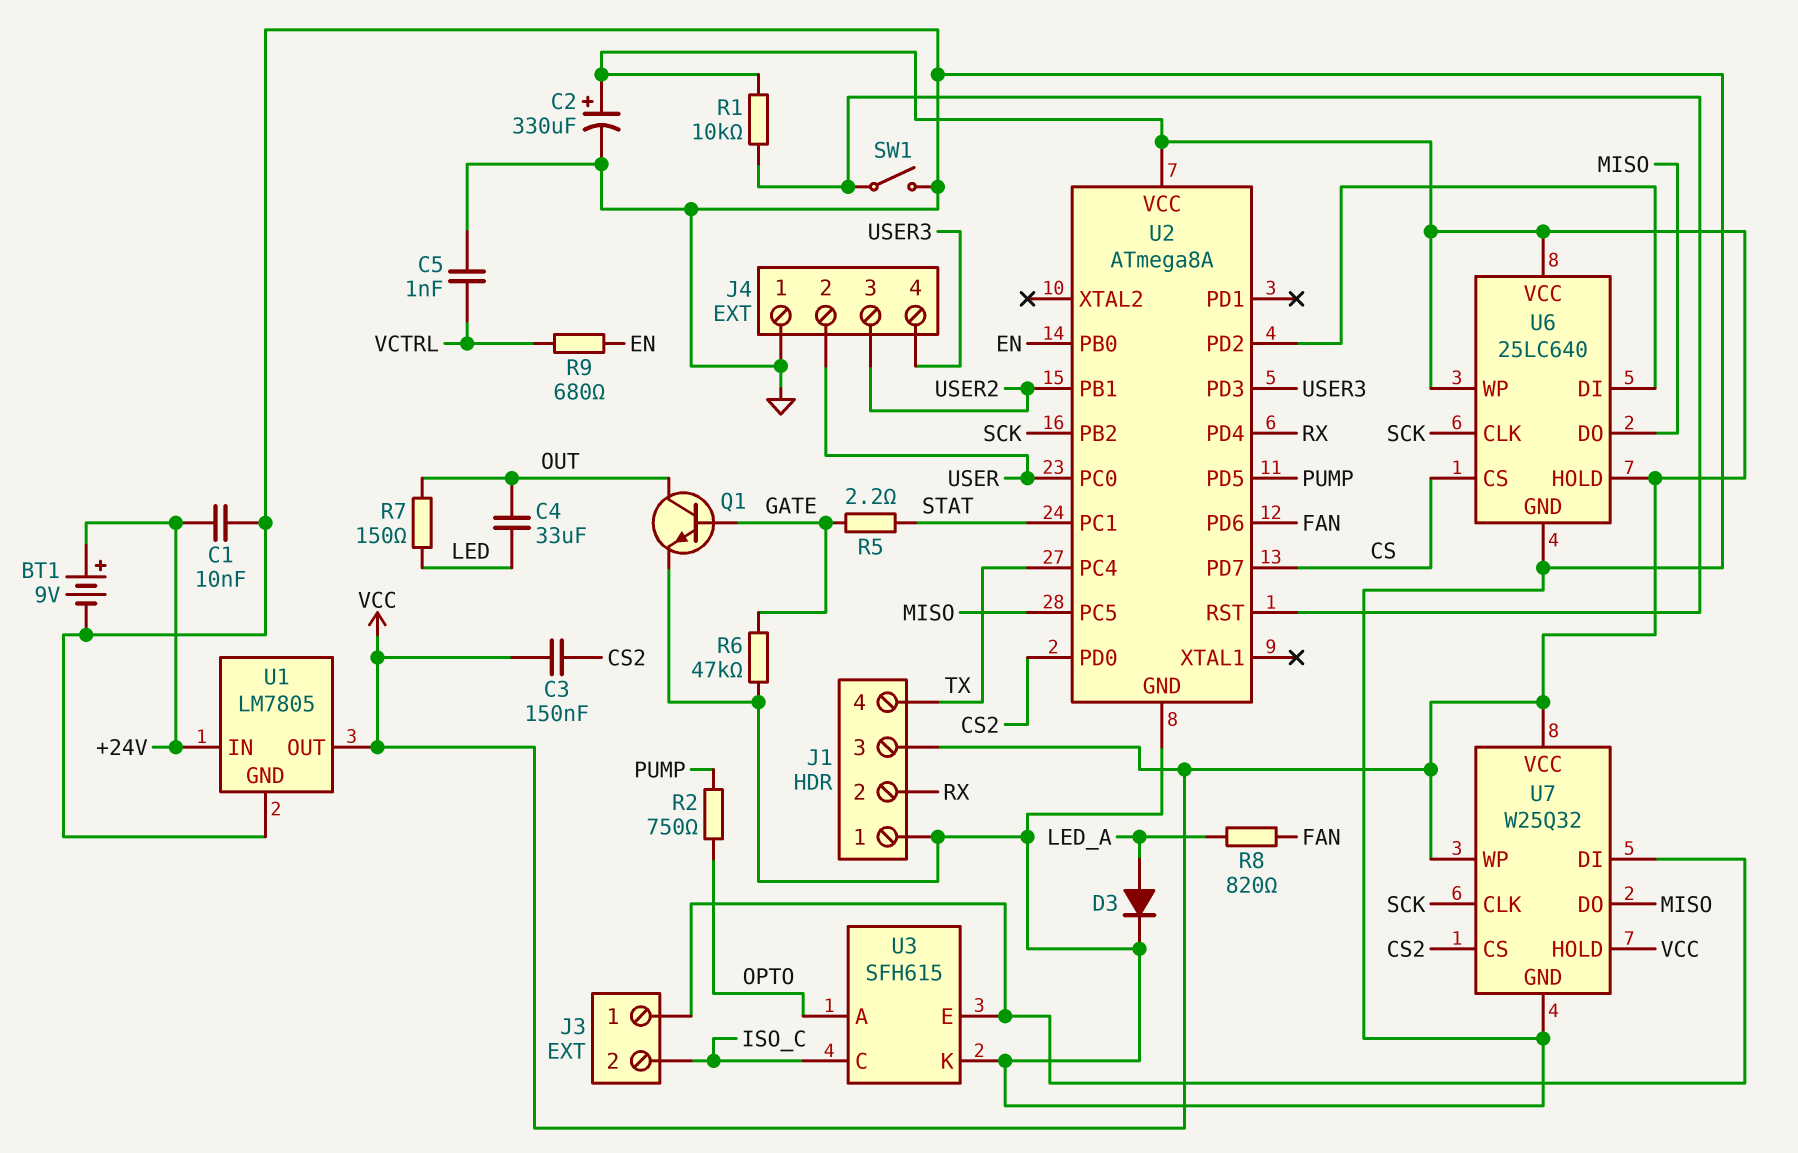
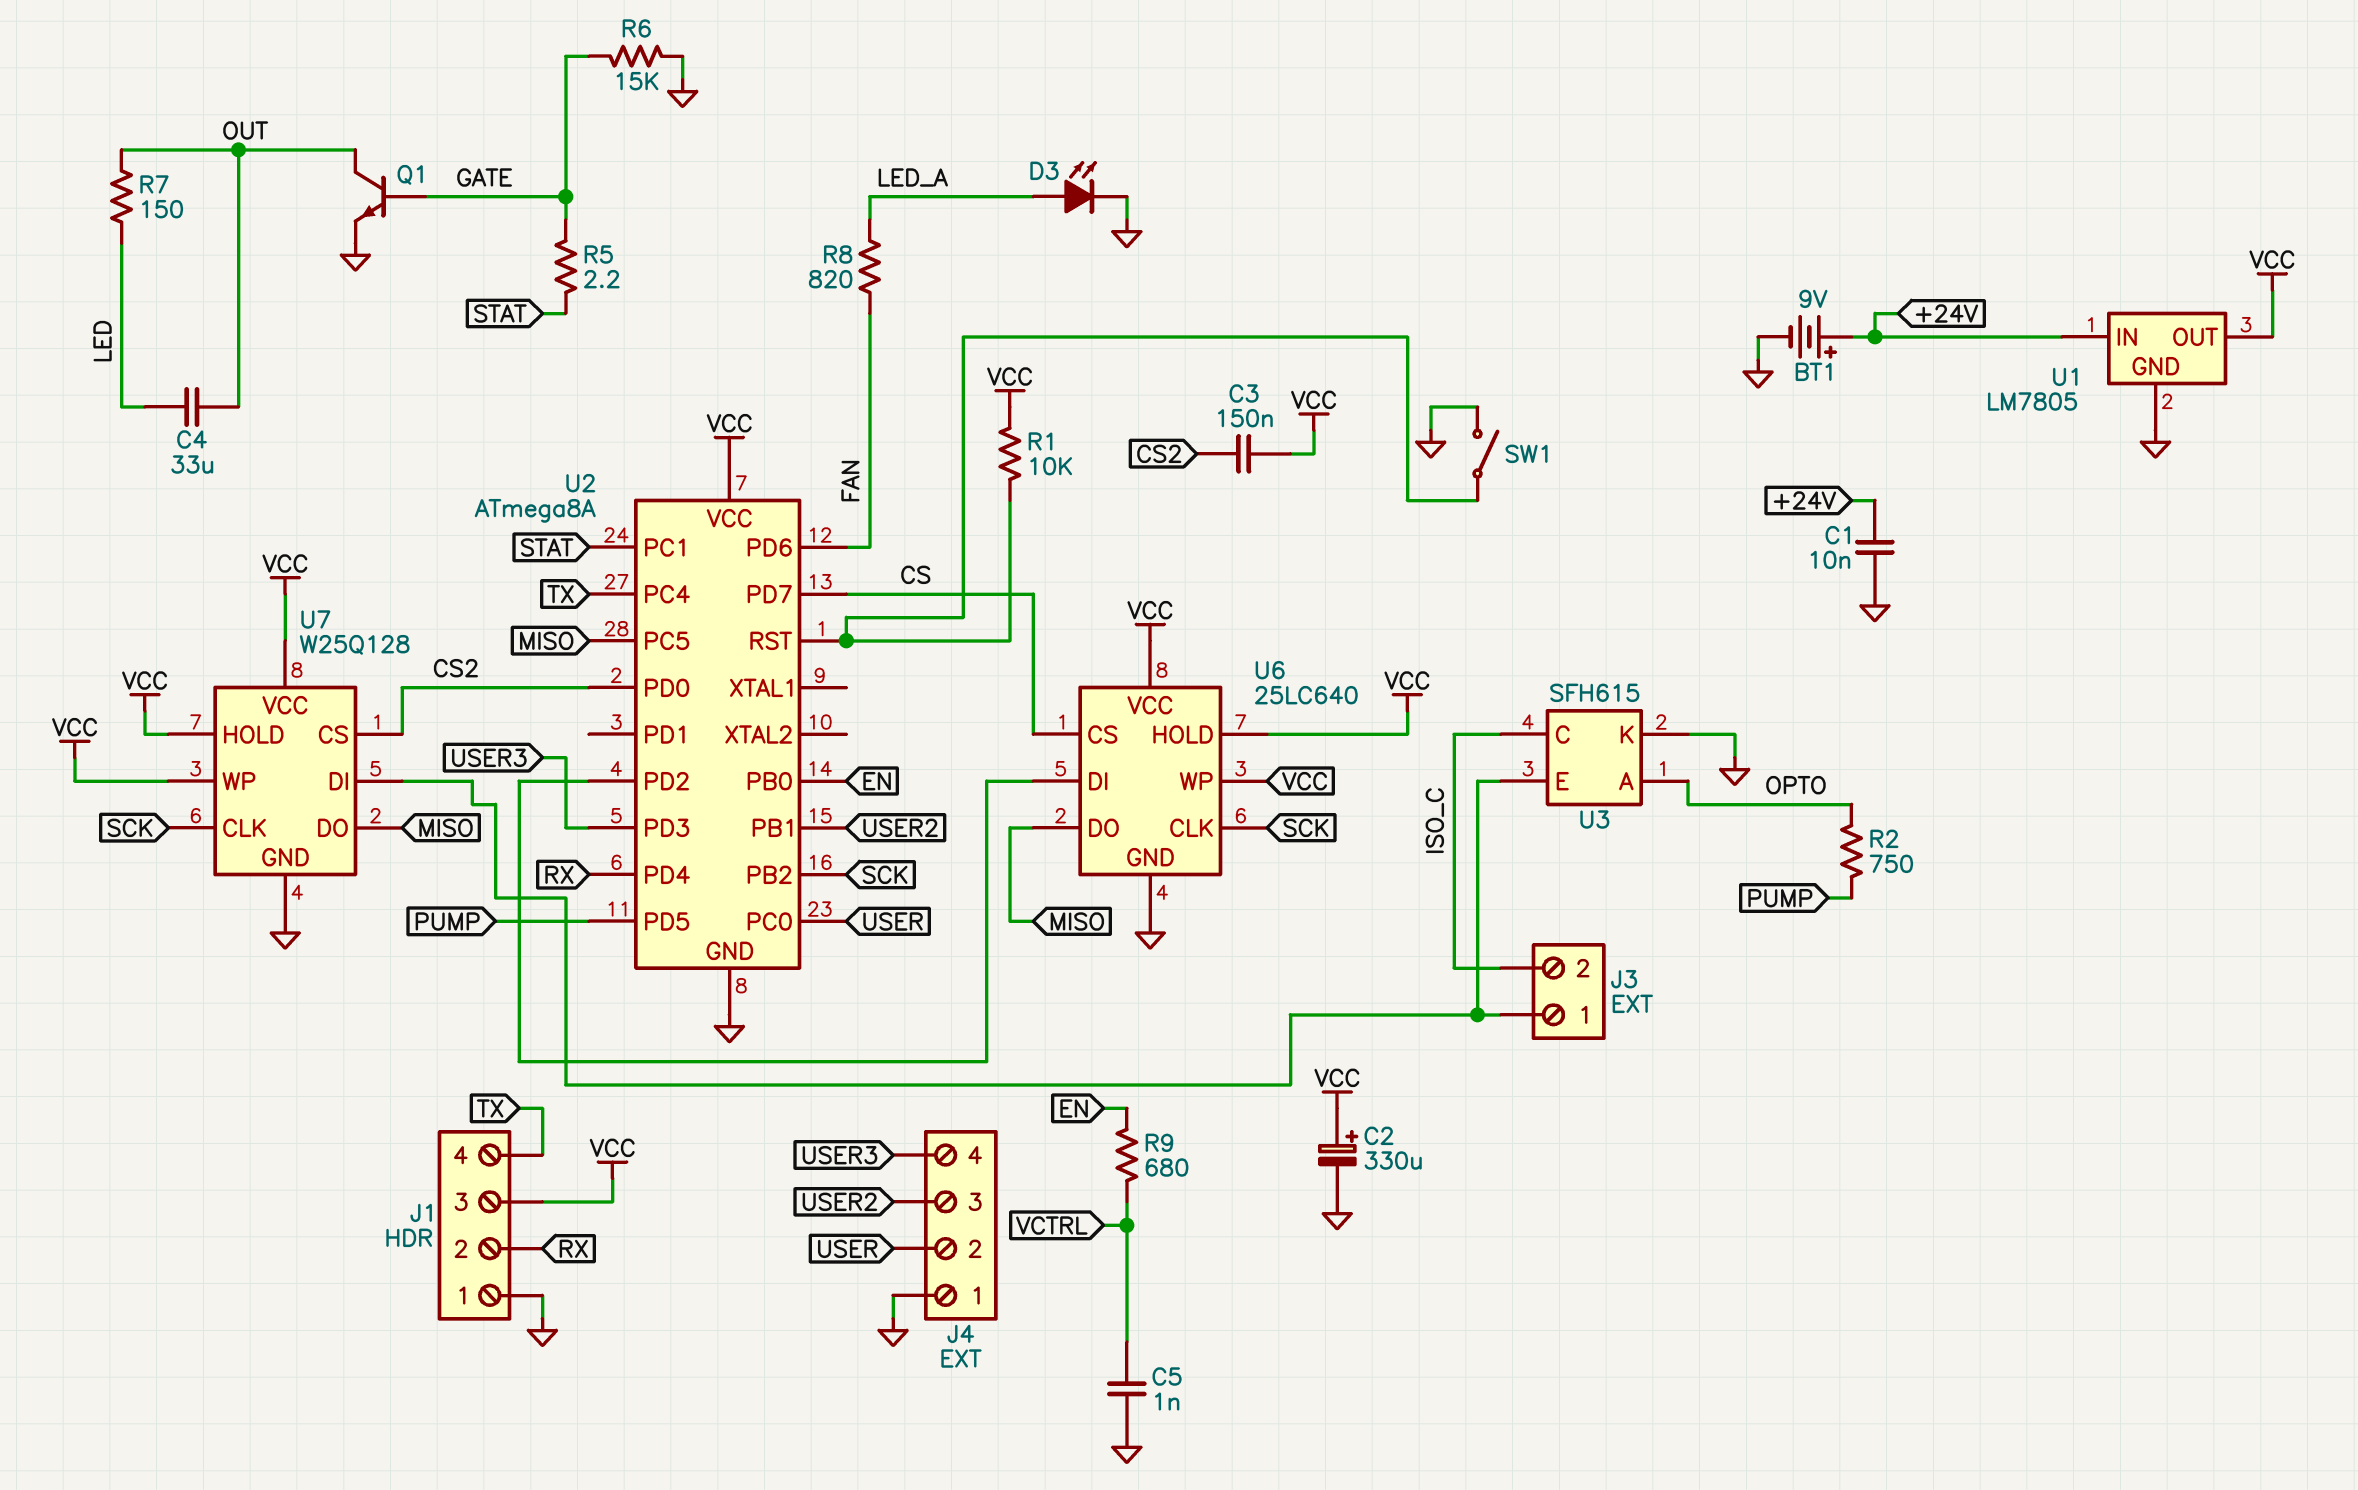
D3: diode (A LED_A, K GND) -> LED (A LED_A, K GND)
R6: 47k (GATE, GND) -> 15k (GATE, GND)
U7: W25Q32 -> W25Q128

